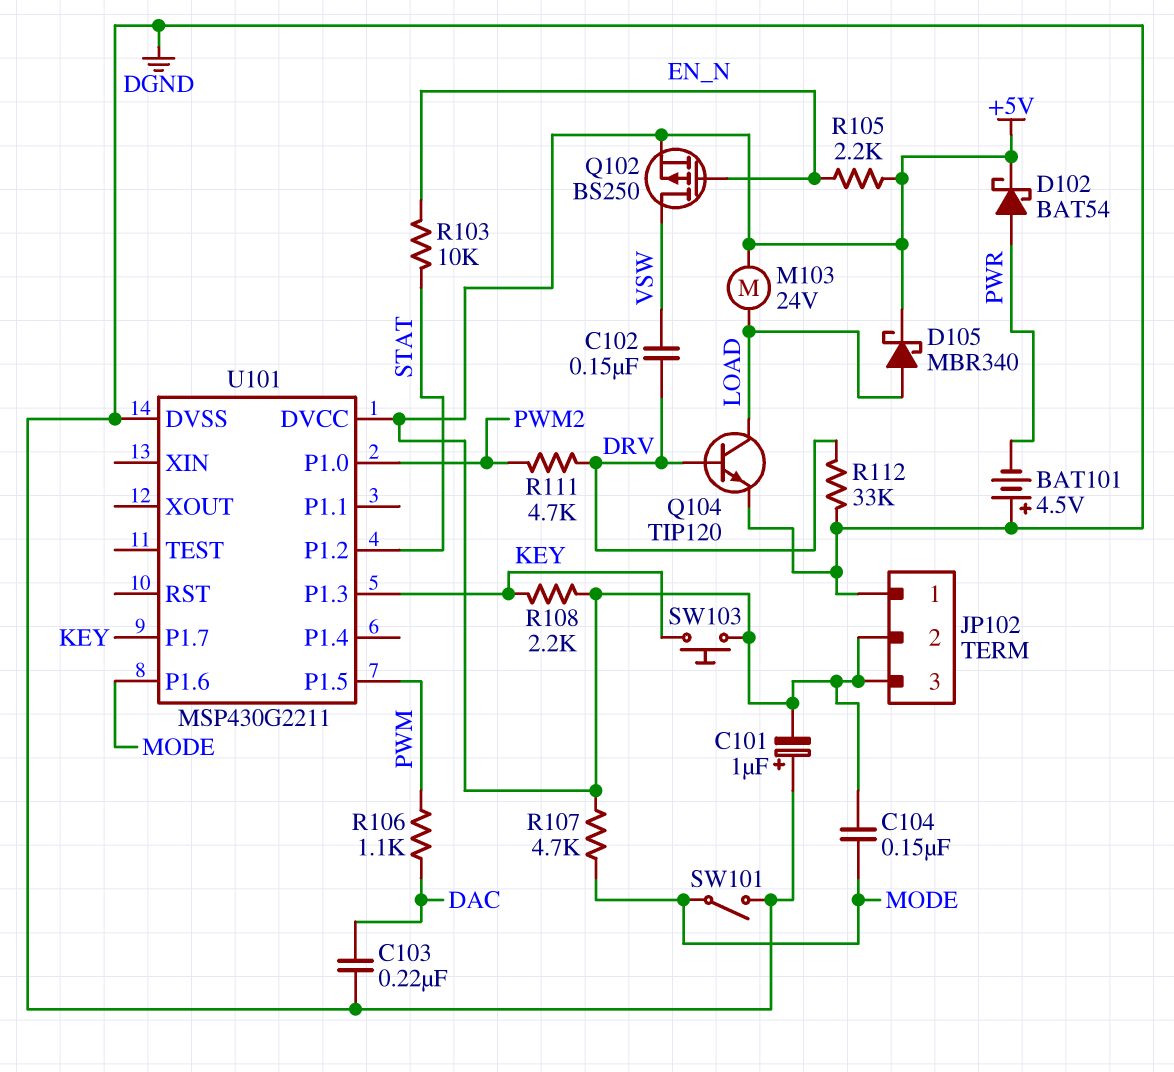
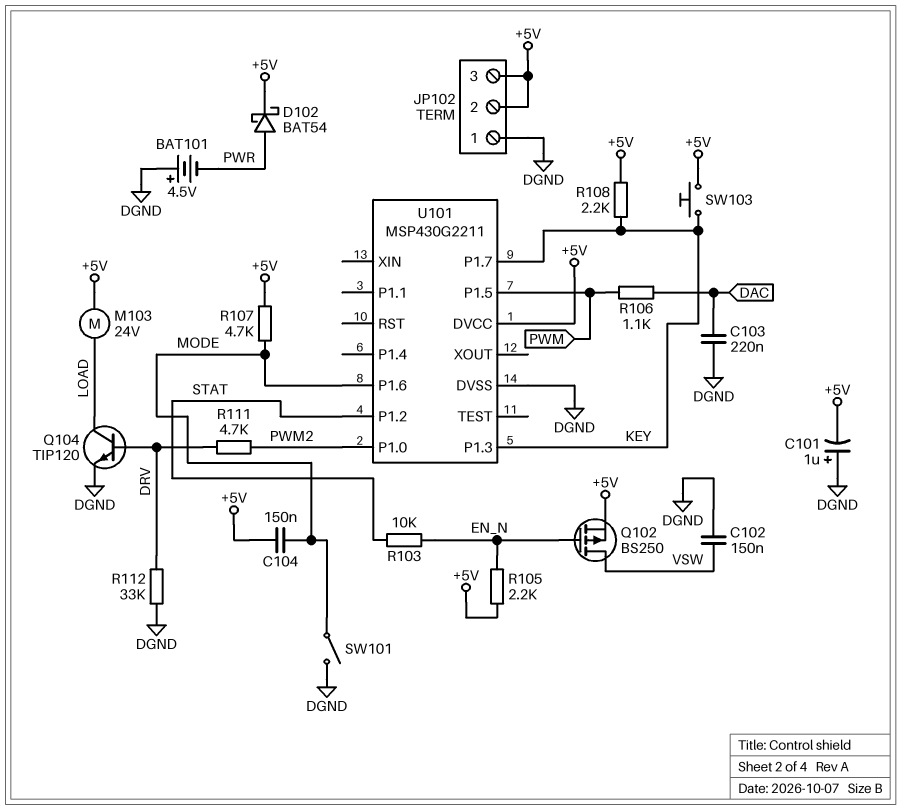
C102: 150nF (DRV, VSW) -> 150nF (DGND, VSW)
D105: schottky MBR340 (A LOAD, K +5V) -> none

